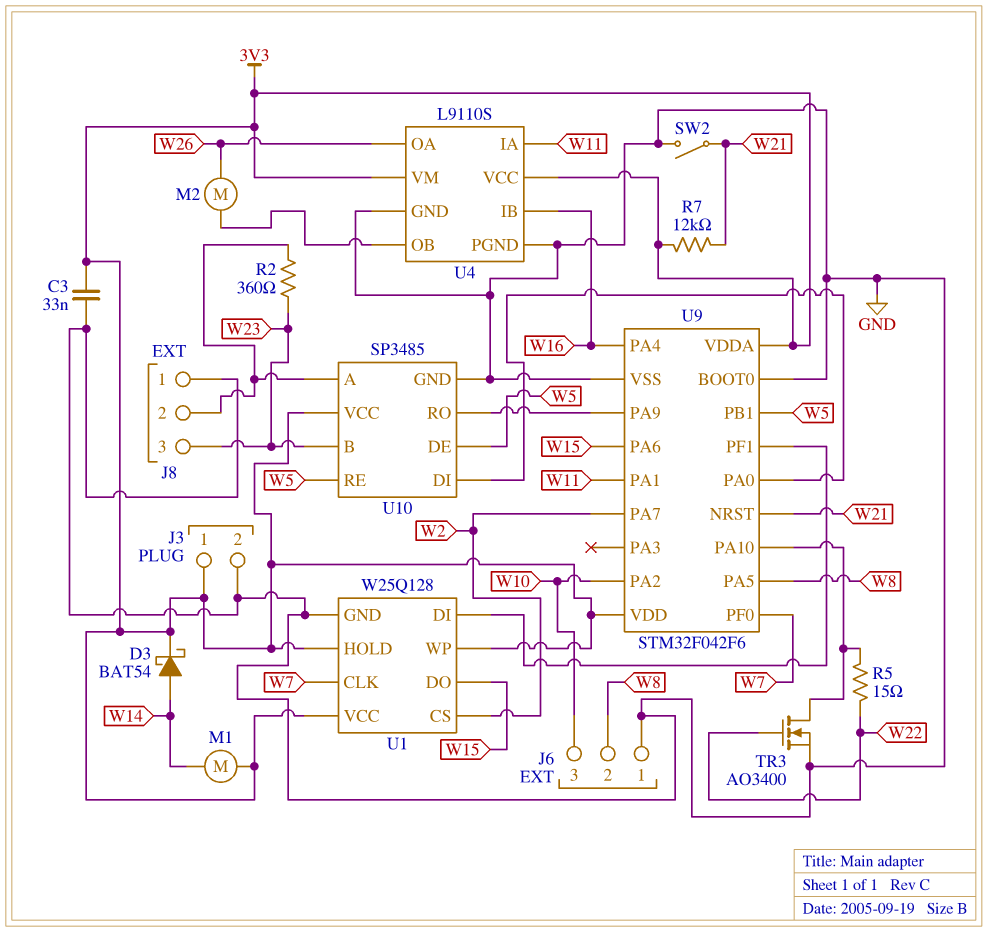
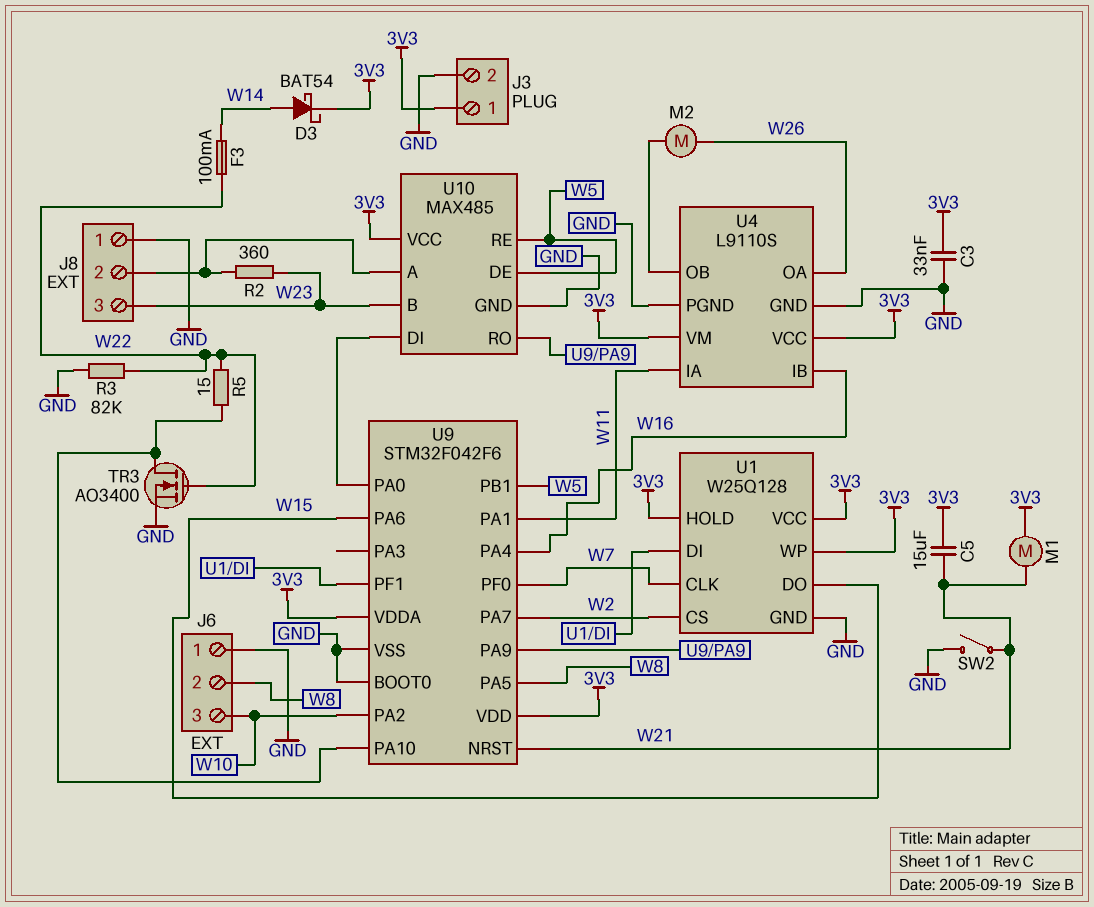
C5: none -> 15uF (3V3, W21)
F3: none -> 100mA (W14, W22)
M1: motor (3V3, W14) -> motor (3V3, W21)
R3: none -> 82k (GND, W22)
R7: 12k (3V3, W21) -> none
U10: SP3485 -> MAX485

